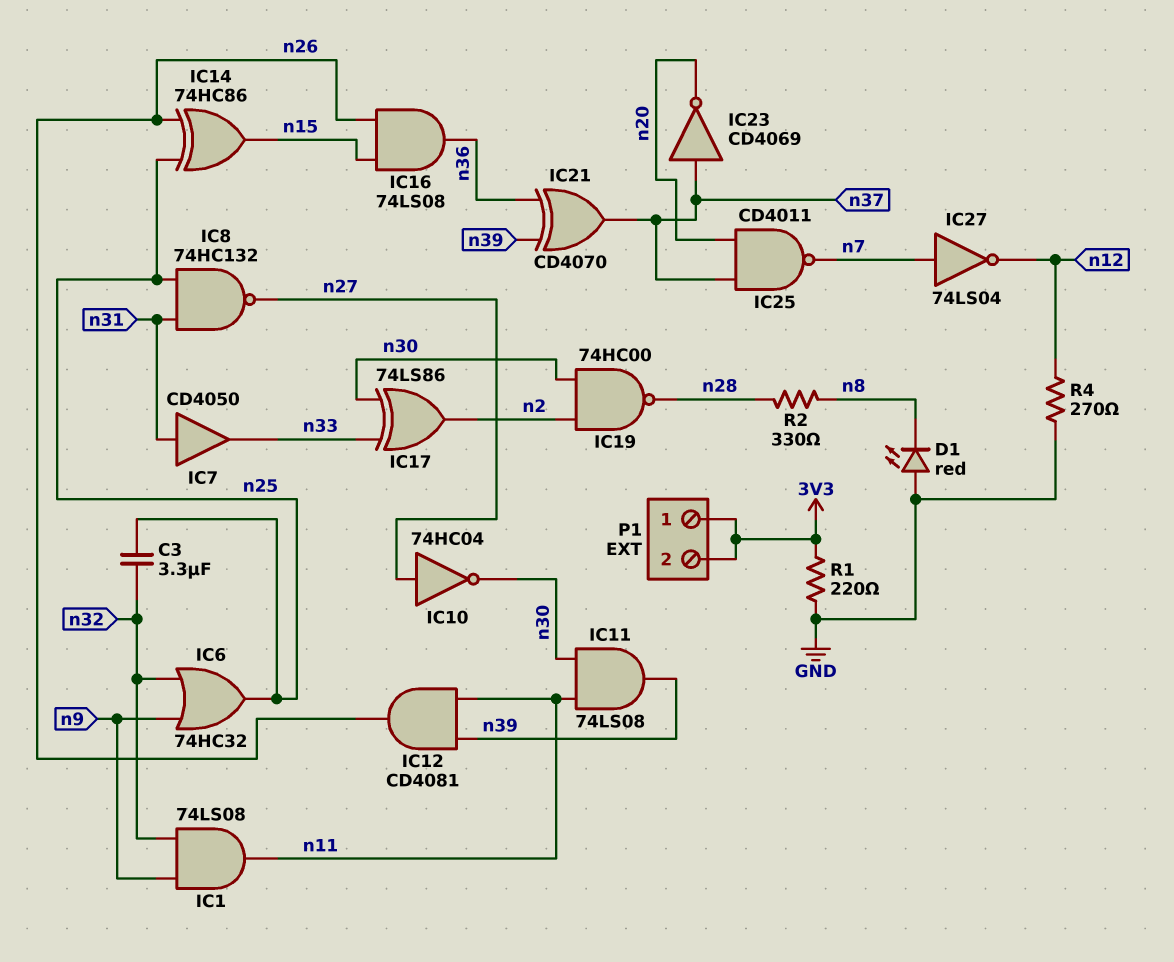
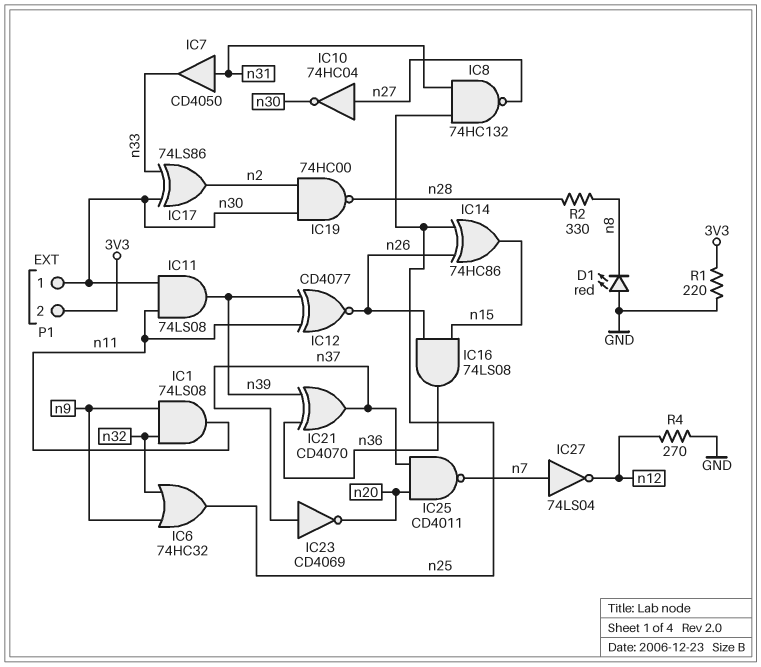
C3: 3.3uF (n25, n32) -> none
IC12: AND CD4081 (in n11, in n39, out n26) -> XNOR CD4077 (in n11, in n39, out n26)
P1 pin 1: 3V3 -> n30

